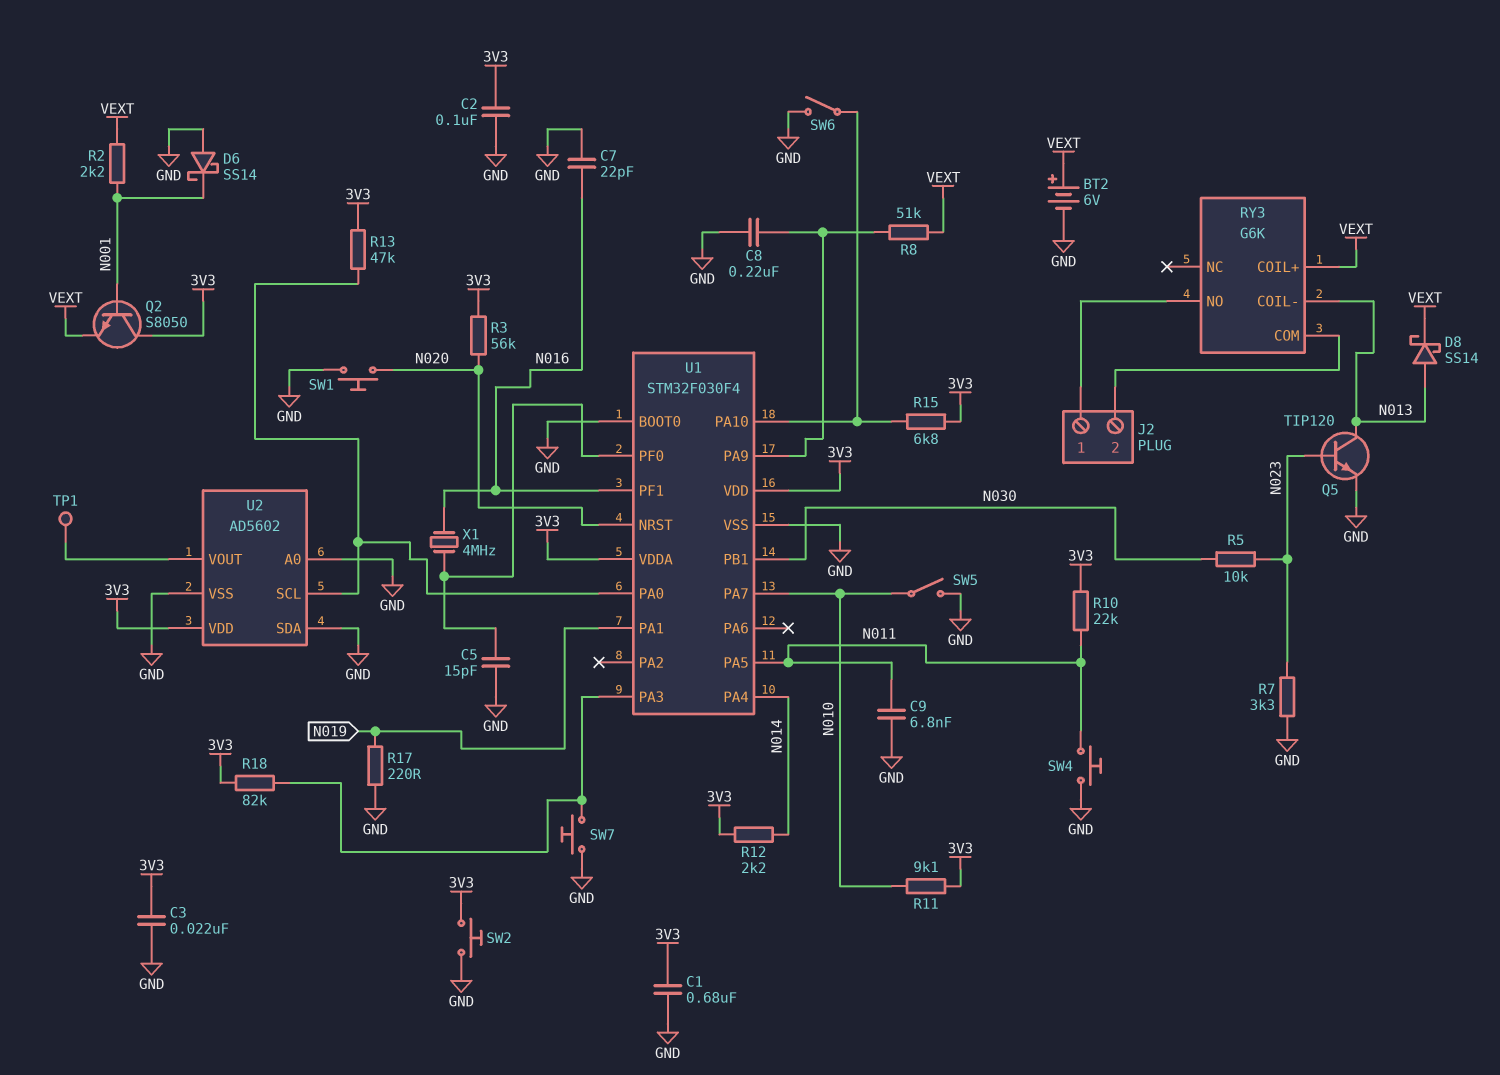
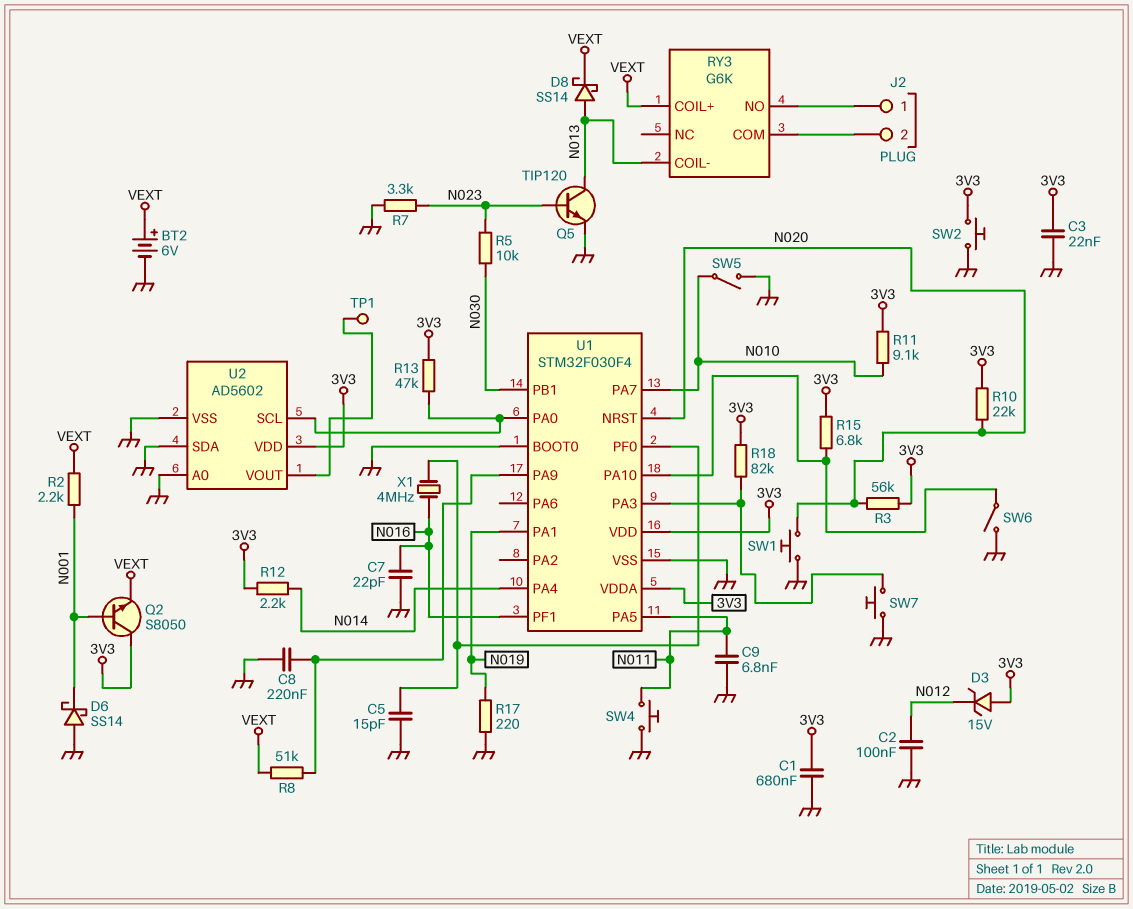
C2: 100nF (3V3, GND) -> 100nF (GND, N012)
D3: none -> zener 15V (A 3V3, K N012)
R10: 22k (3V3, N011) -> 22k (3V3, N020)

